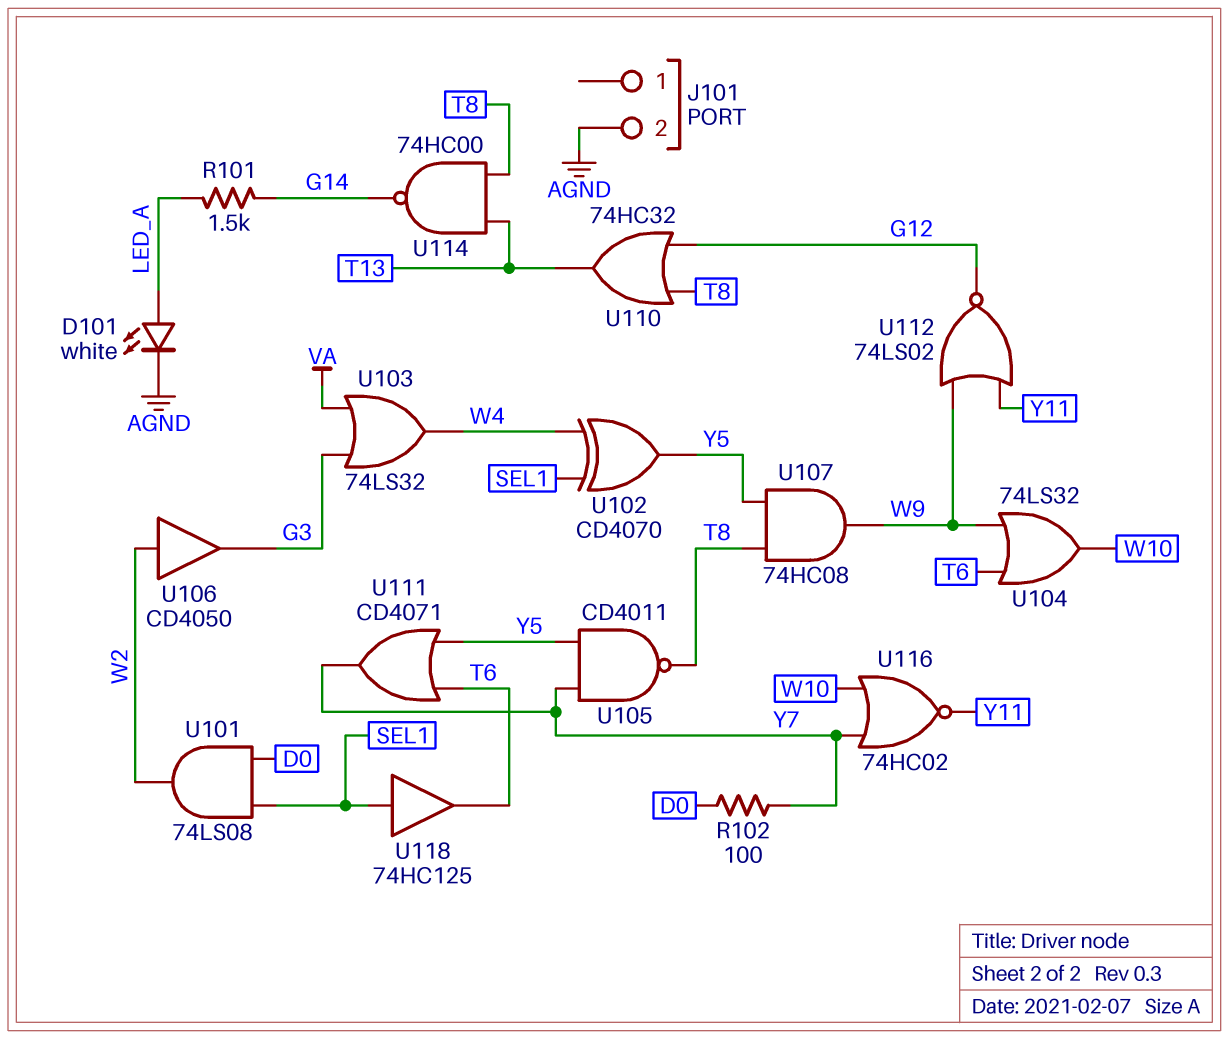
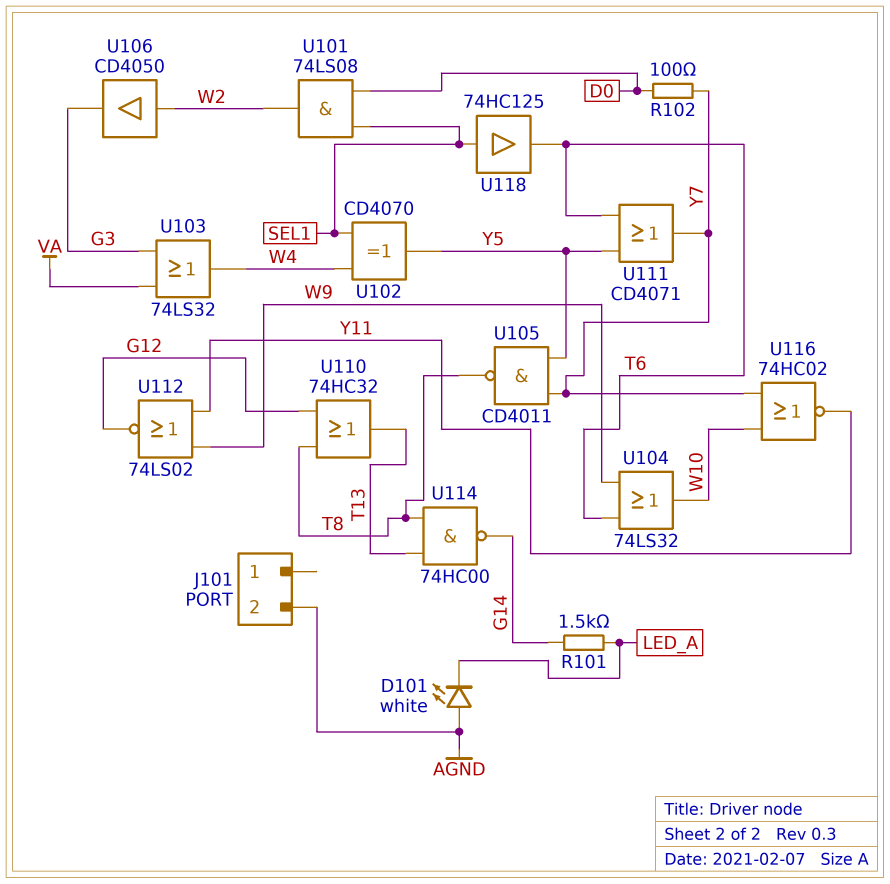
D101: LED white (A LED_A, K AGND) -> LED white (A AGND, K LED_A)
U107: AND 74HC08 (in T8, in Y5, out W9) -> none

